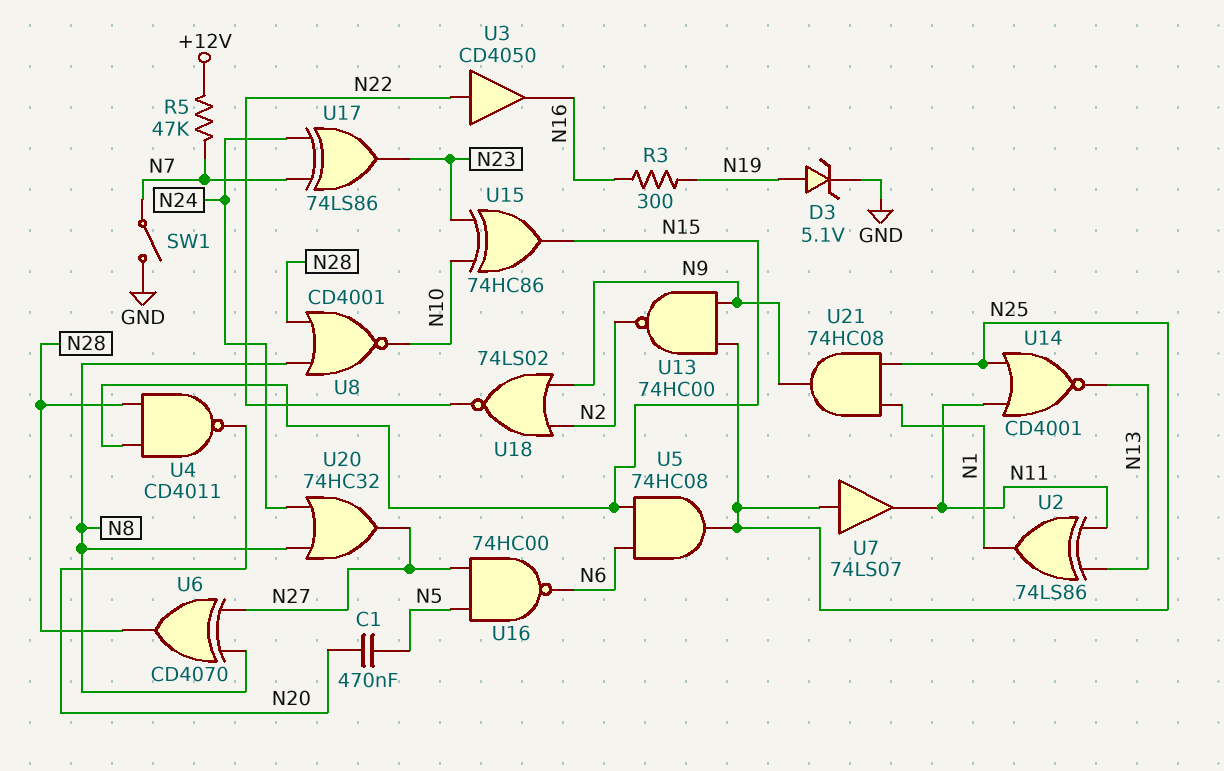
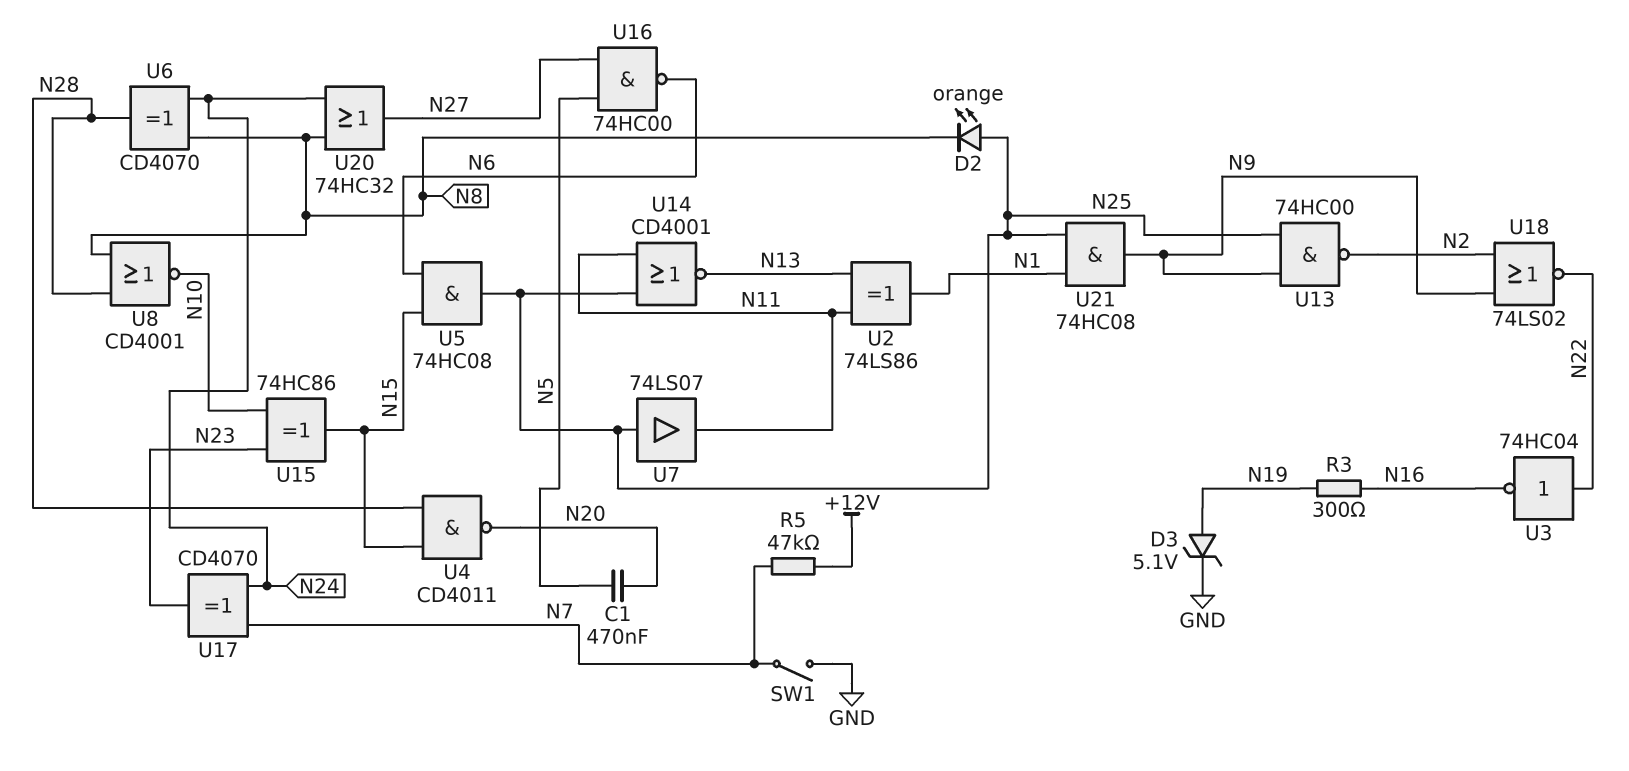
D2: none -> LED orange (A N25, K N8)
U3: buffer CD4050 (in N22, out N16) -> NOT 74HC04 (in N22, out N16)
U6: XOR CD4070 (in N8, in N27, out N28) -> XOR CD4070 (in N8, in N24, out N28)
U17: XOR 74LS86 (in N7, in N24, out N23) -> XOR CD4070 (in N7, in N24, out N23)

